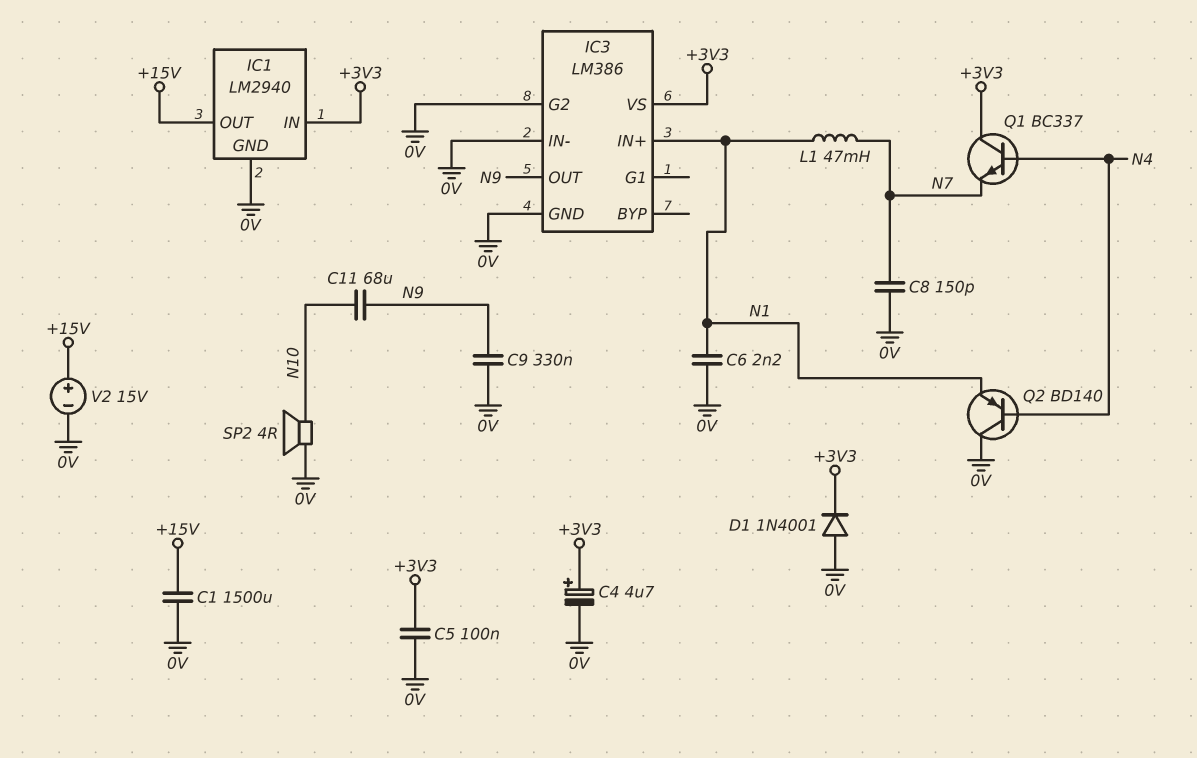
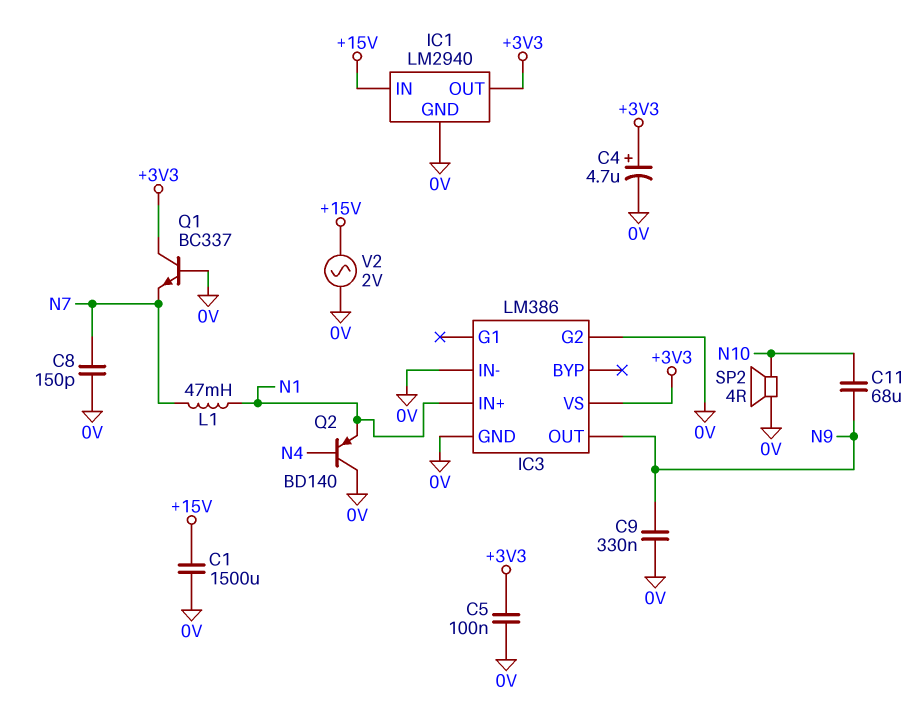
C6: 2.2nF (0V, N1) -> none
D1: diode 1N4001 (A 0V, K +3V3) -> none
IC1 pin IN: +3V3 -> +15V
IC1 pin OUT: +15V -> +3V3
Q1: NPN BC337 (B N4, C +3V3, E N7) -> NPN BC337 (B 0V, C +3V3, E N7)
V2: 15V (plus +15V, minus 0V) -> AC 2V (+15V, 0V)

